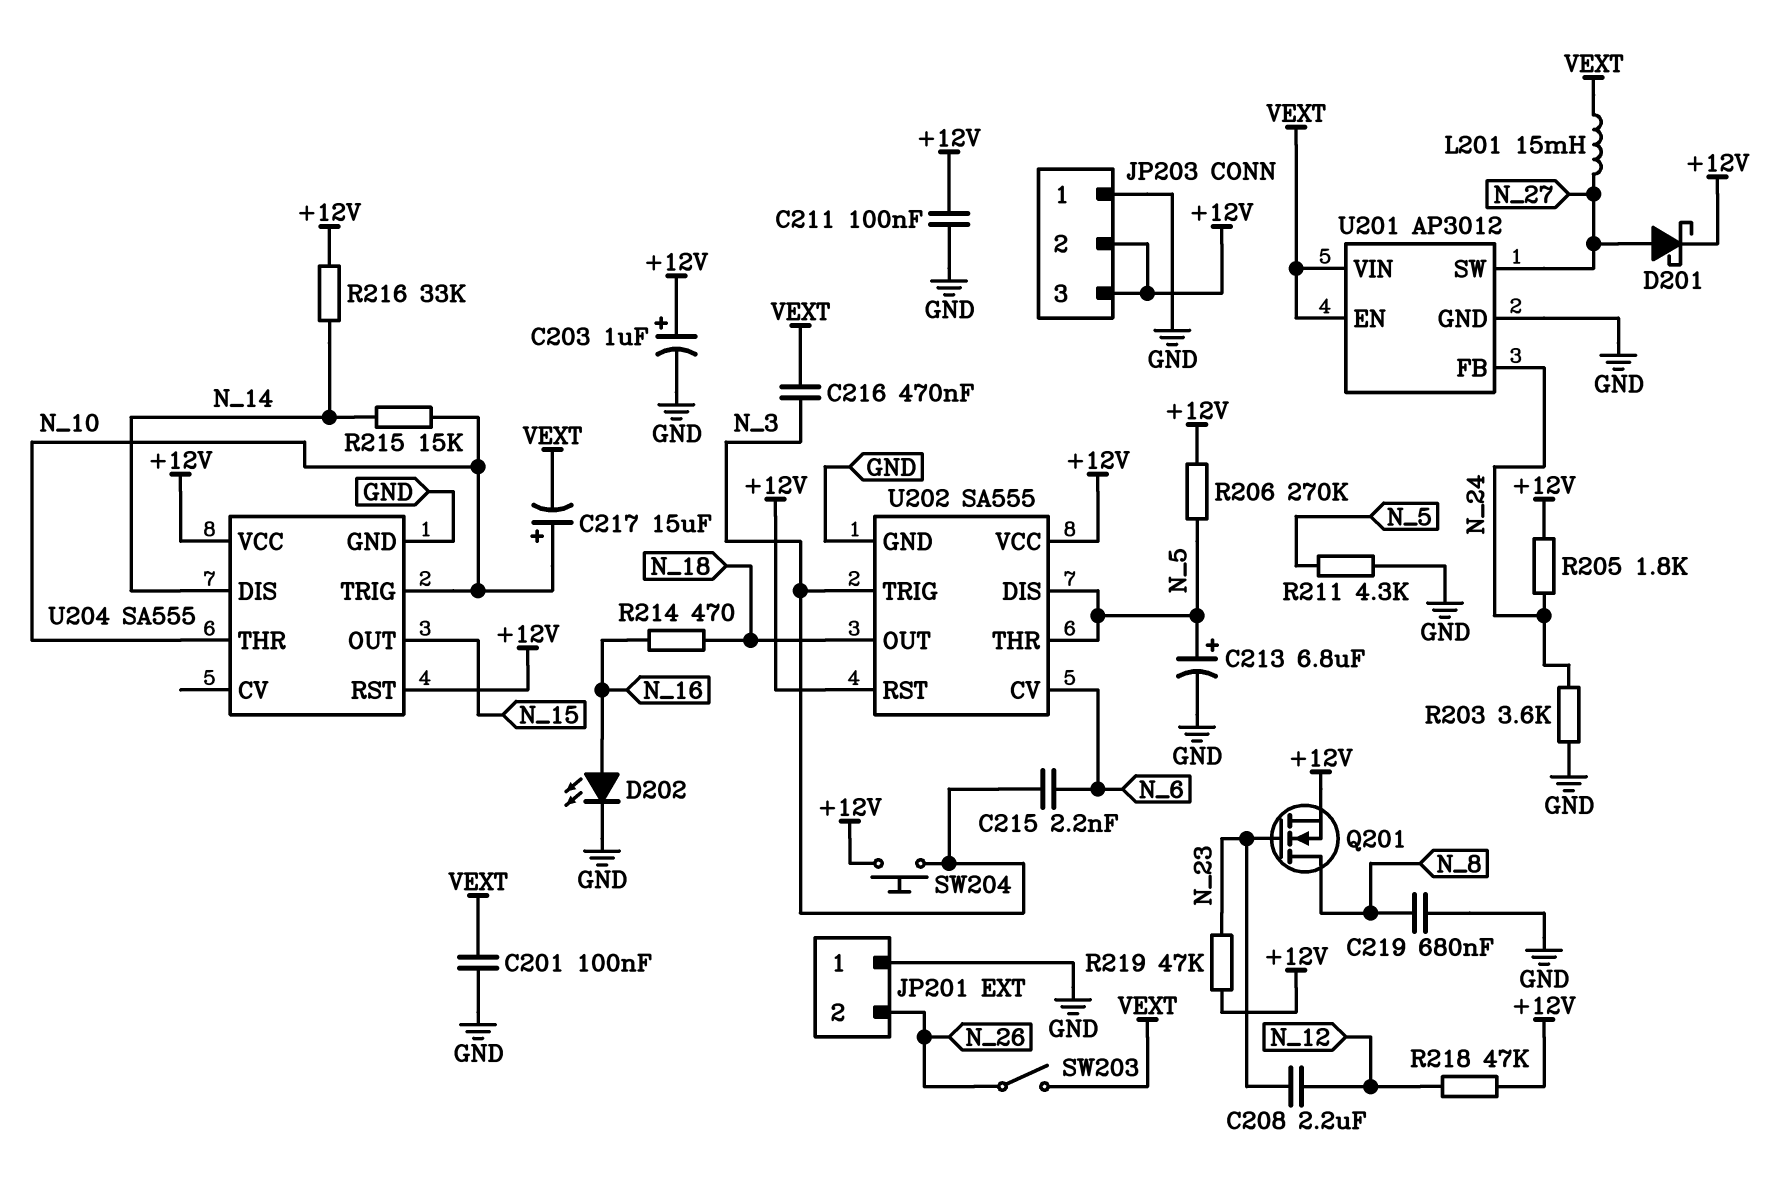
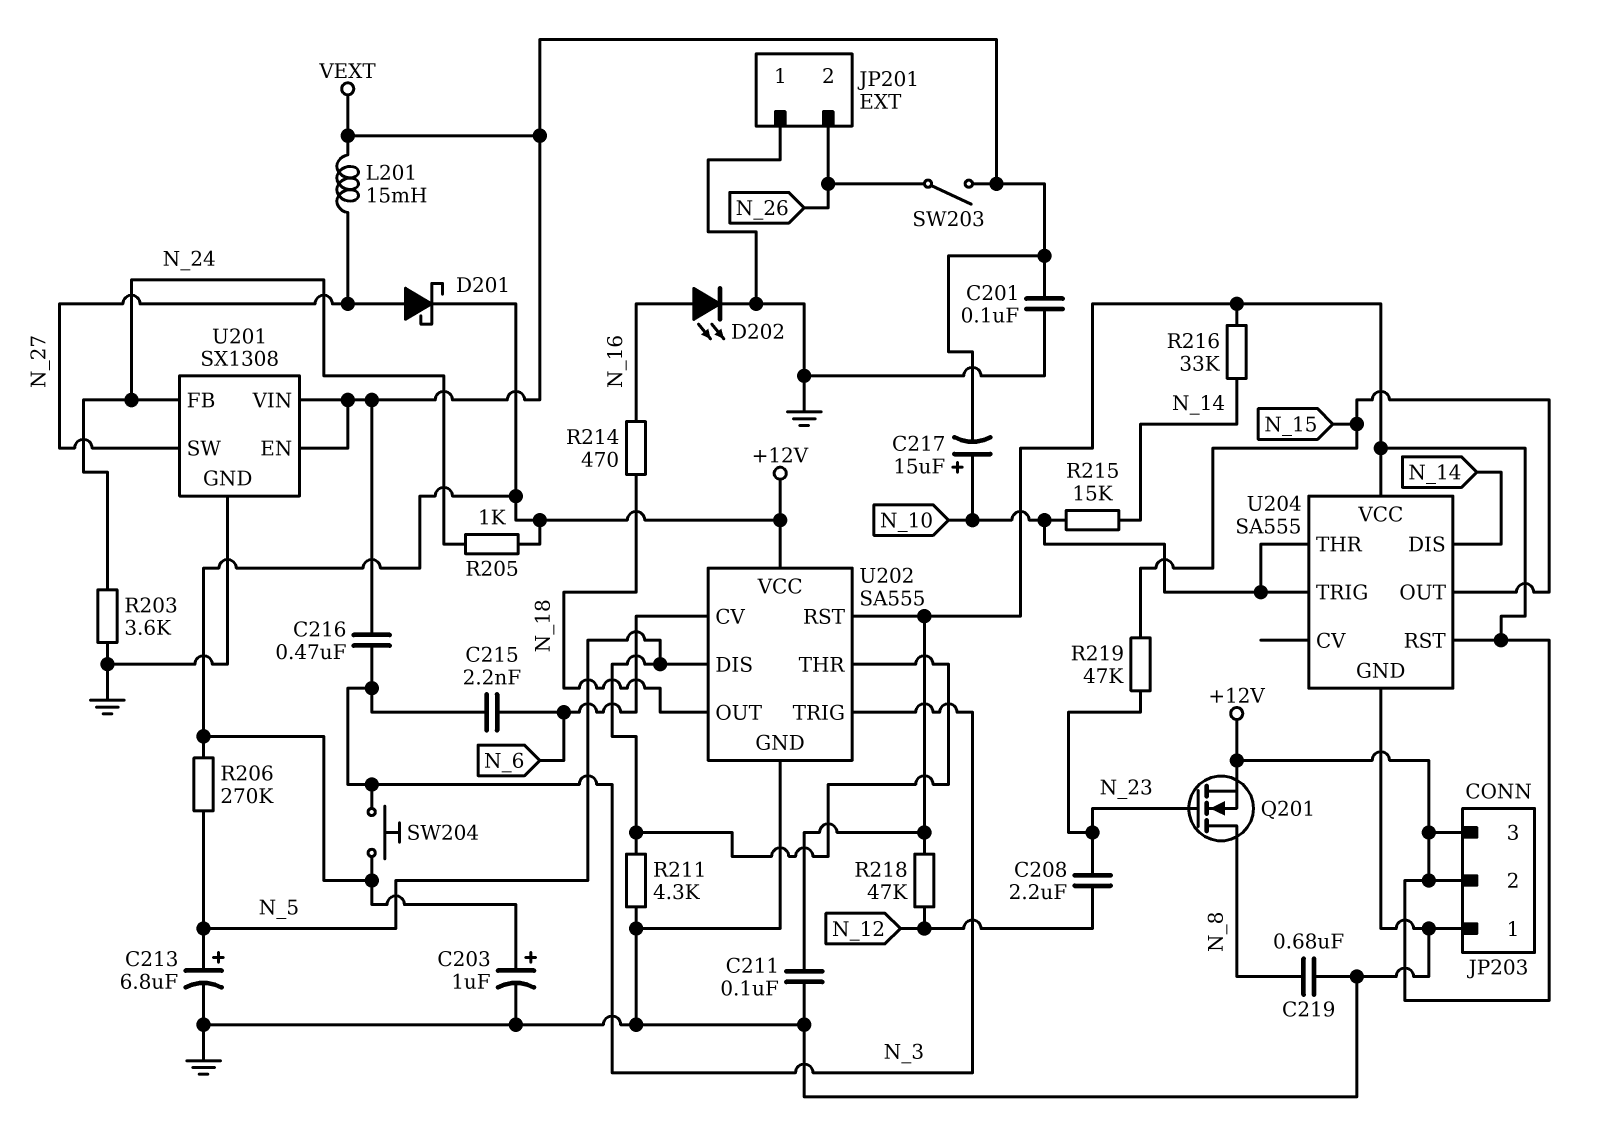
R205: 1.8k (+12V, N_24) -> 1k (+12V, N_24)
R219: 47k (+12V, N_23) -> 47k (N_15, N_23)
U201: AP3012 -> SX1308

